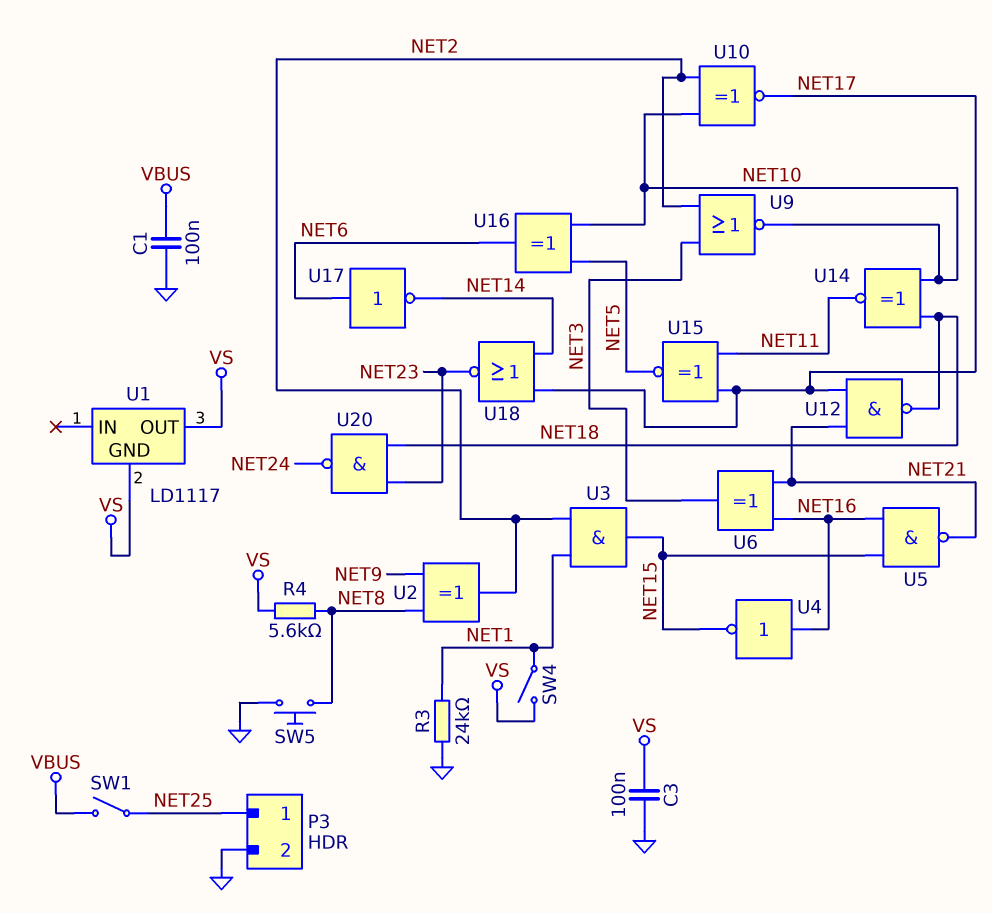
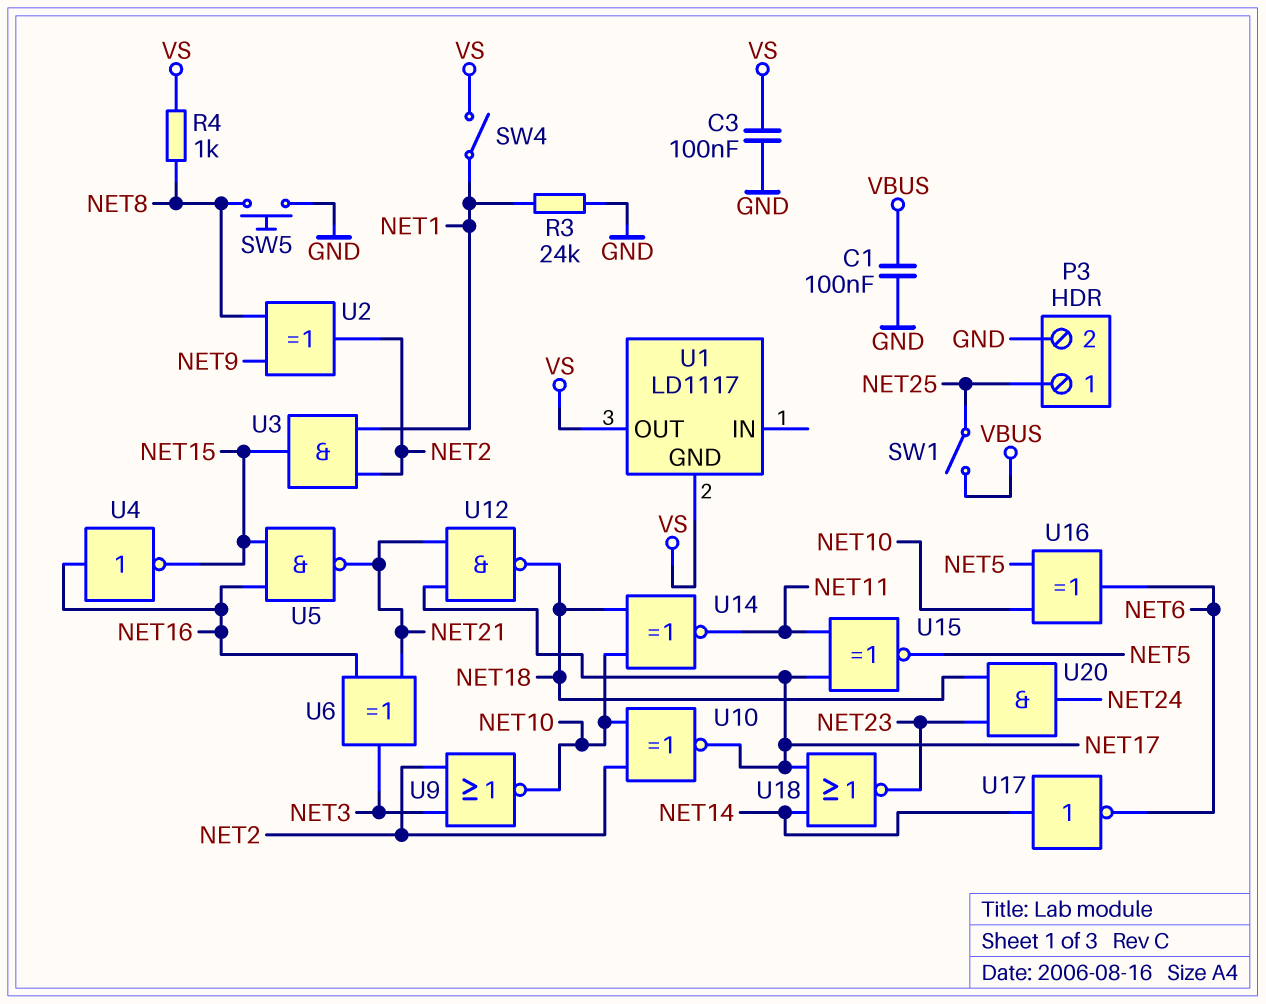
R4: 5.6k (NET8, VS) -> 1k (NET8, VS)
U17: NOT (in NET6, out NET14) -> NOT (in NET14, out NET6)
U20: NAND (in NET18, in NET23, out NET24) -> AND (in NET18, in NET23, out NET24)

